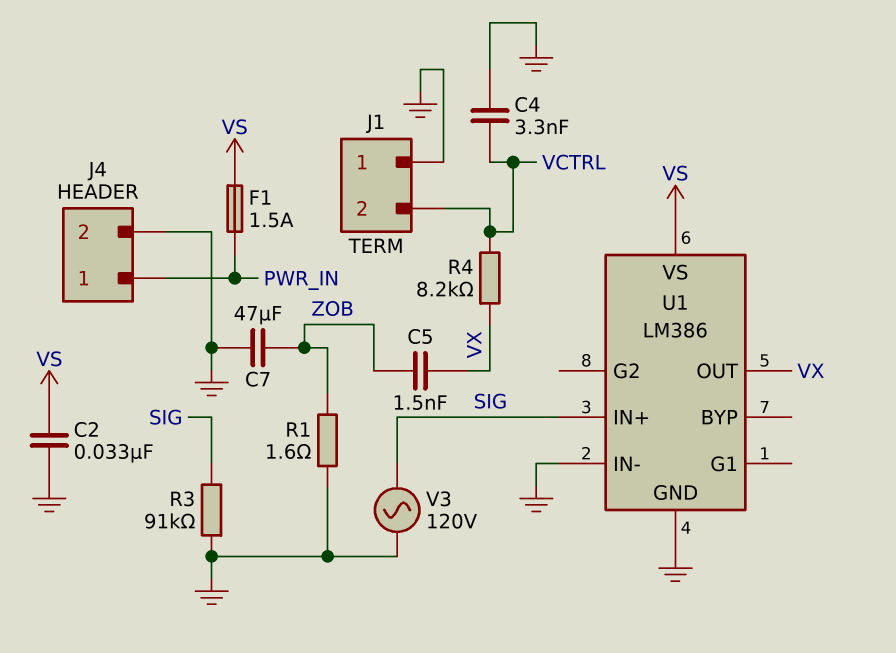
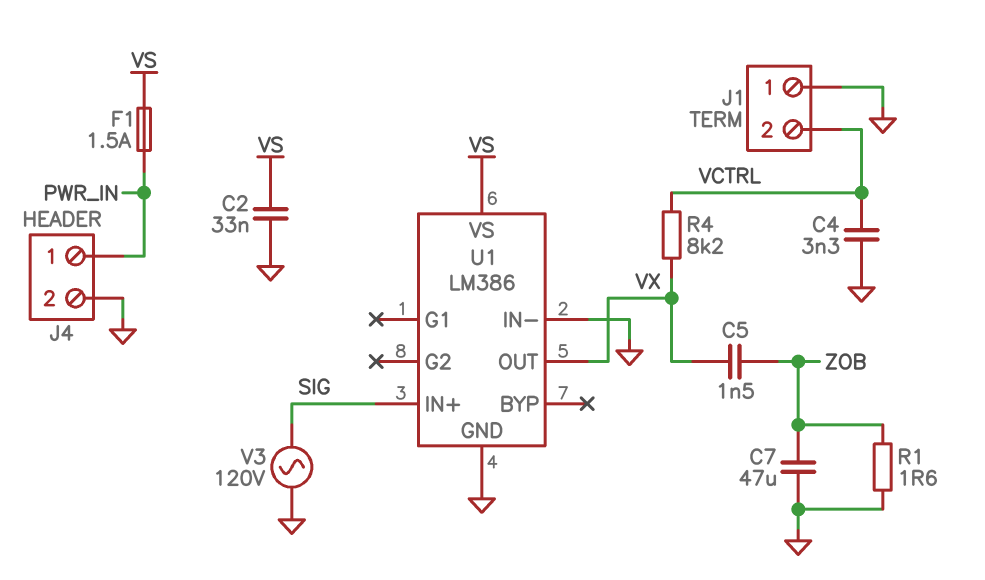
R3: 91k (GND, SIG) -> none

